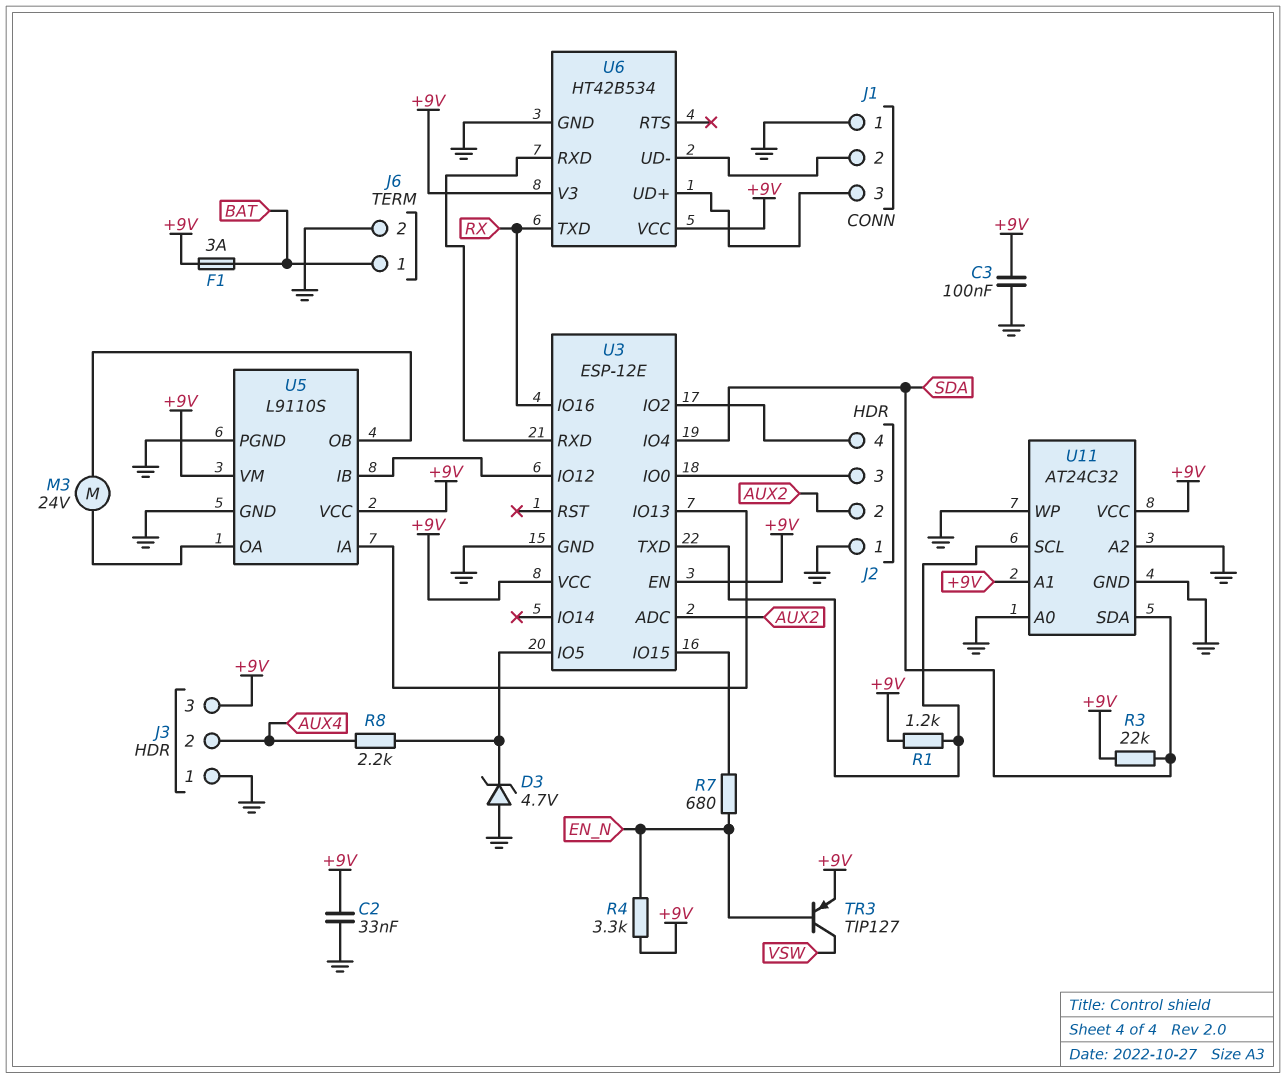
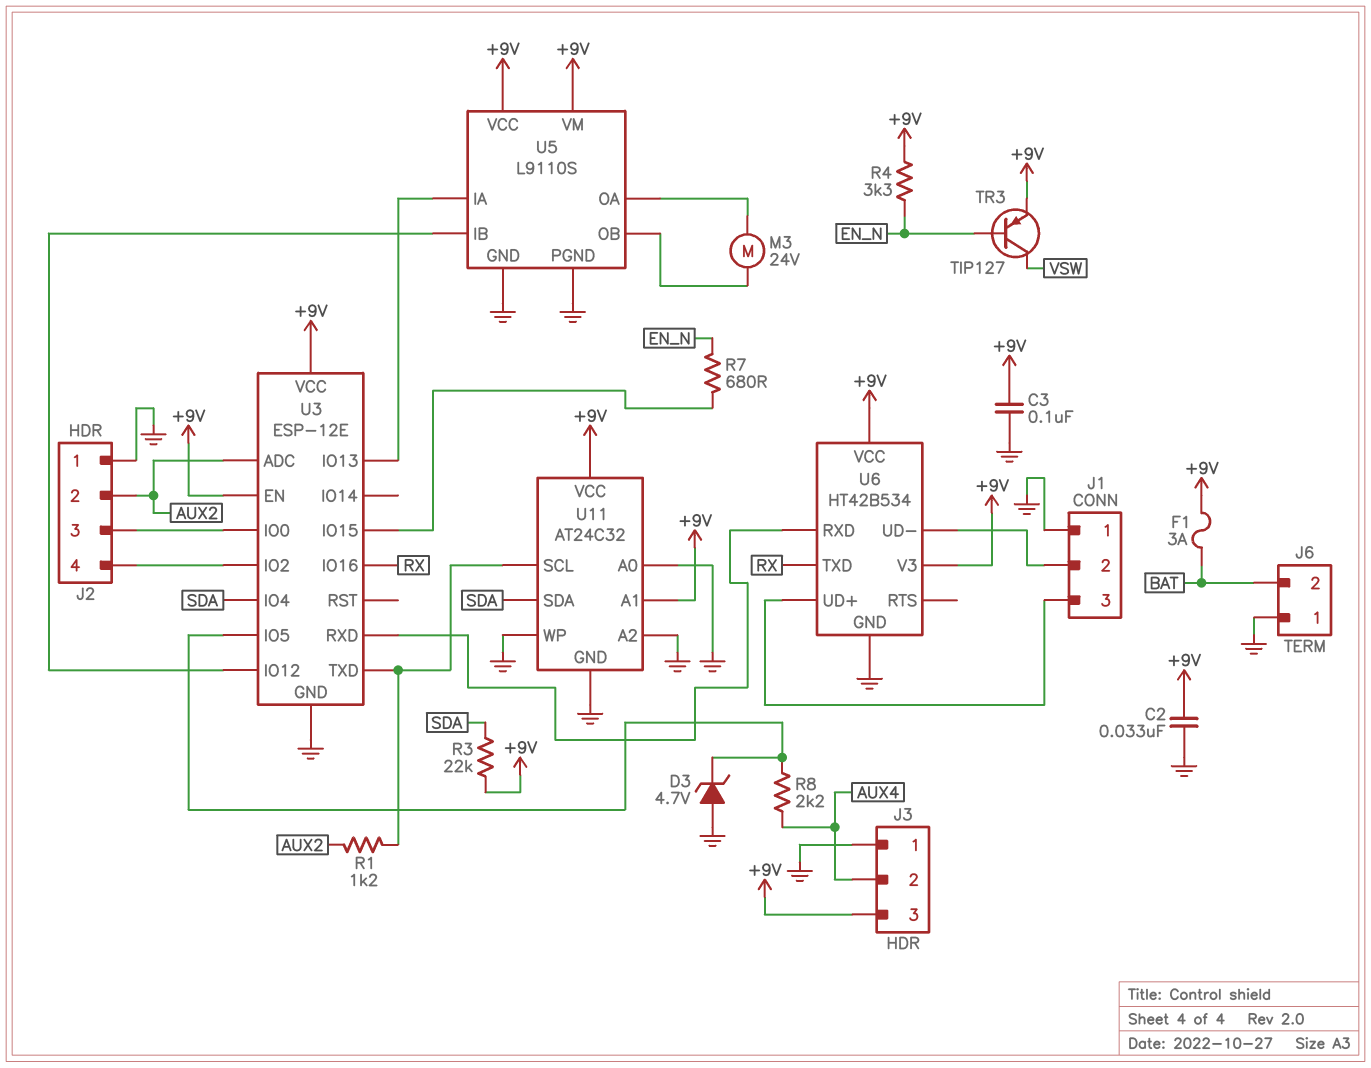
J6 pin 1: BAT -> GND
J6 pin 2: GND -> BAT
R1: 1.2k (+9V, U3/TXD) -> 1.2k (AUX2, U3/TXD)

